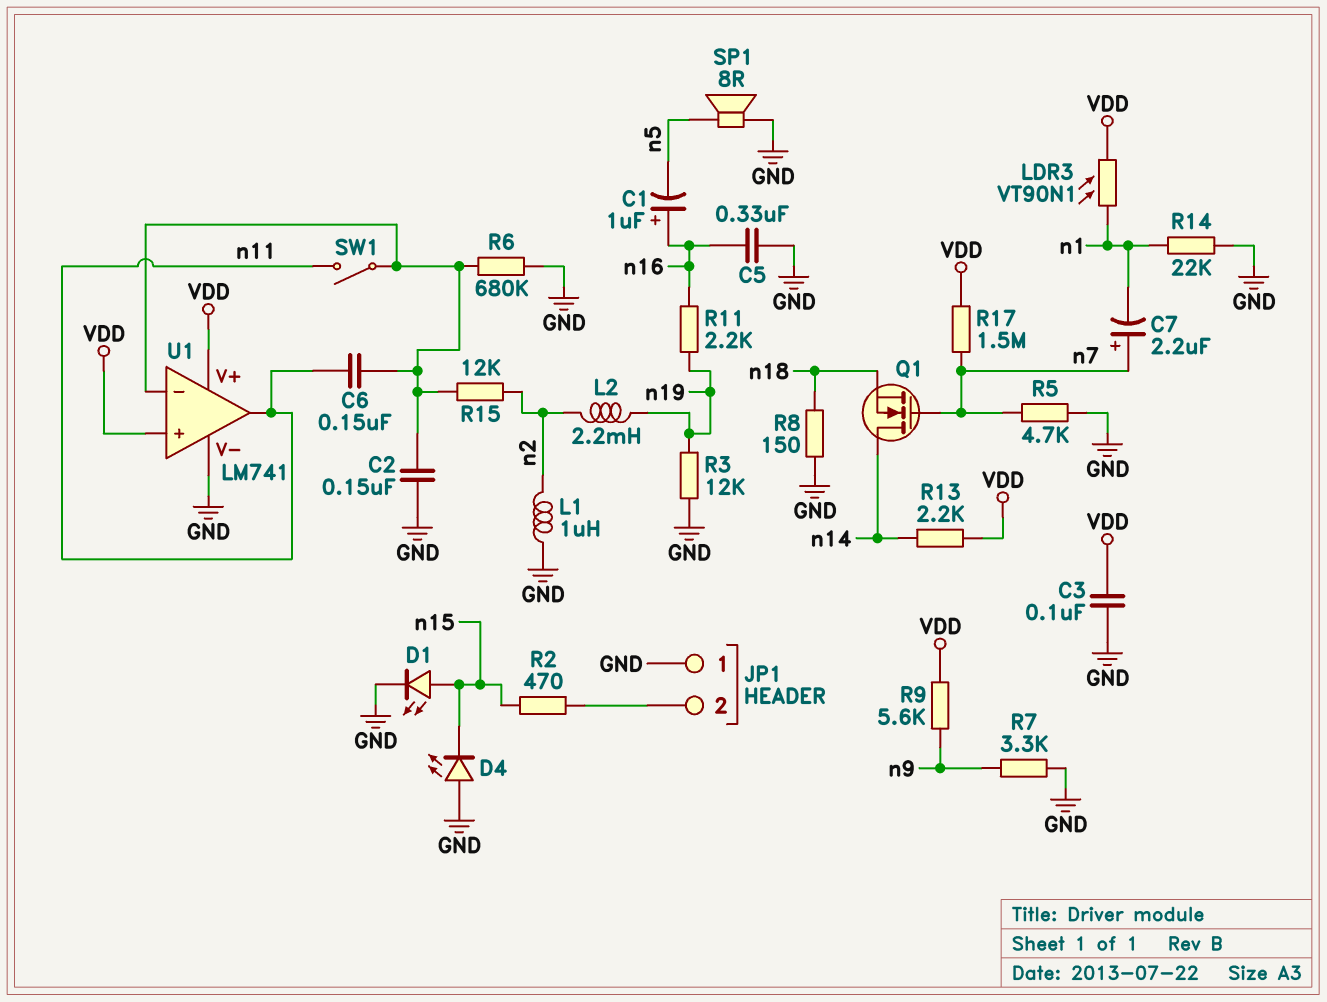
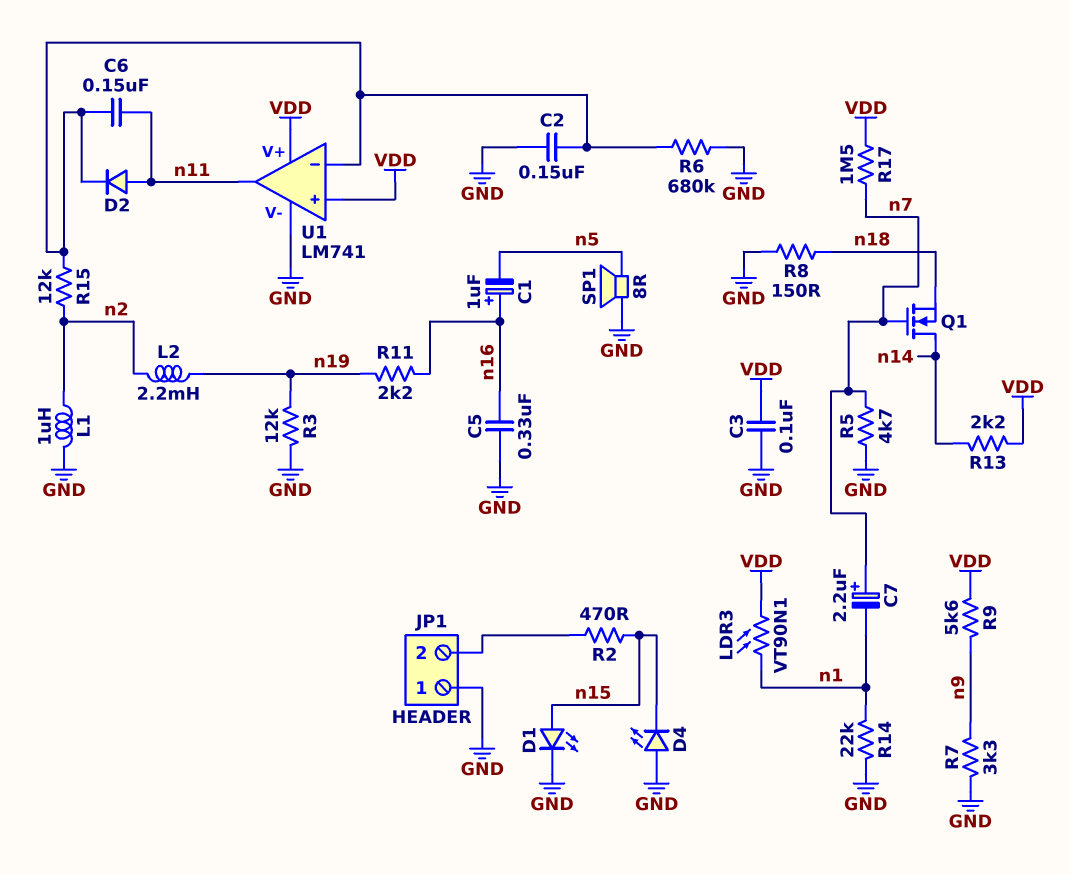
D2: none -> diode (A n11, K U1/in-)
SW1: switch (U1/in-, n11) -> none

